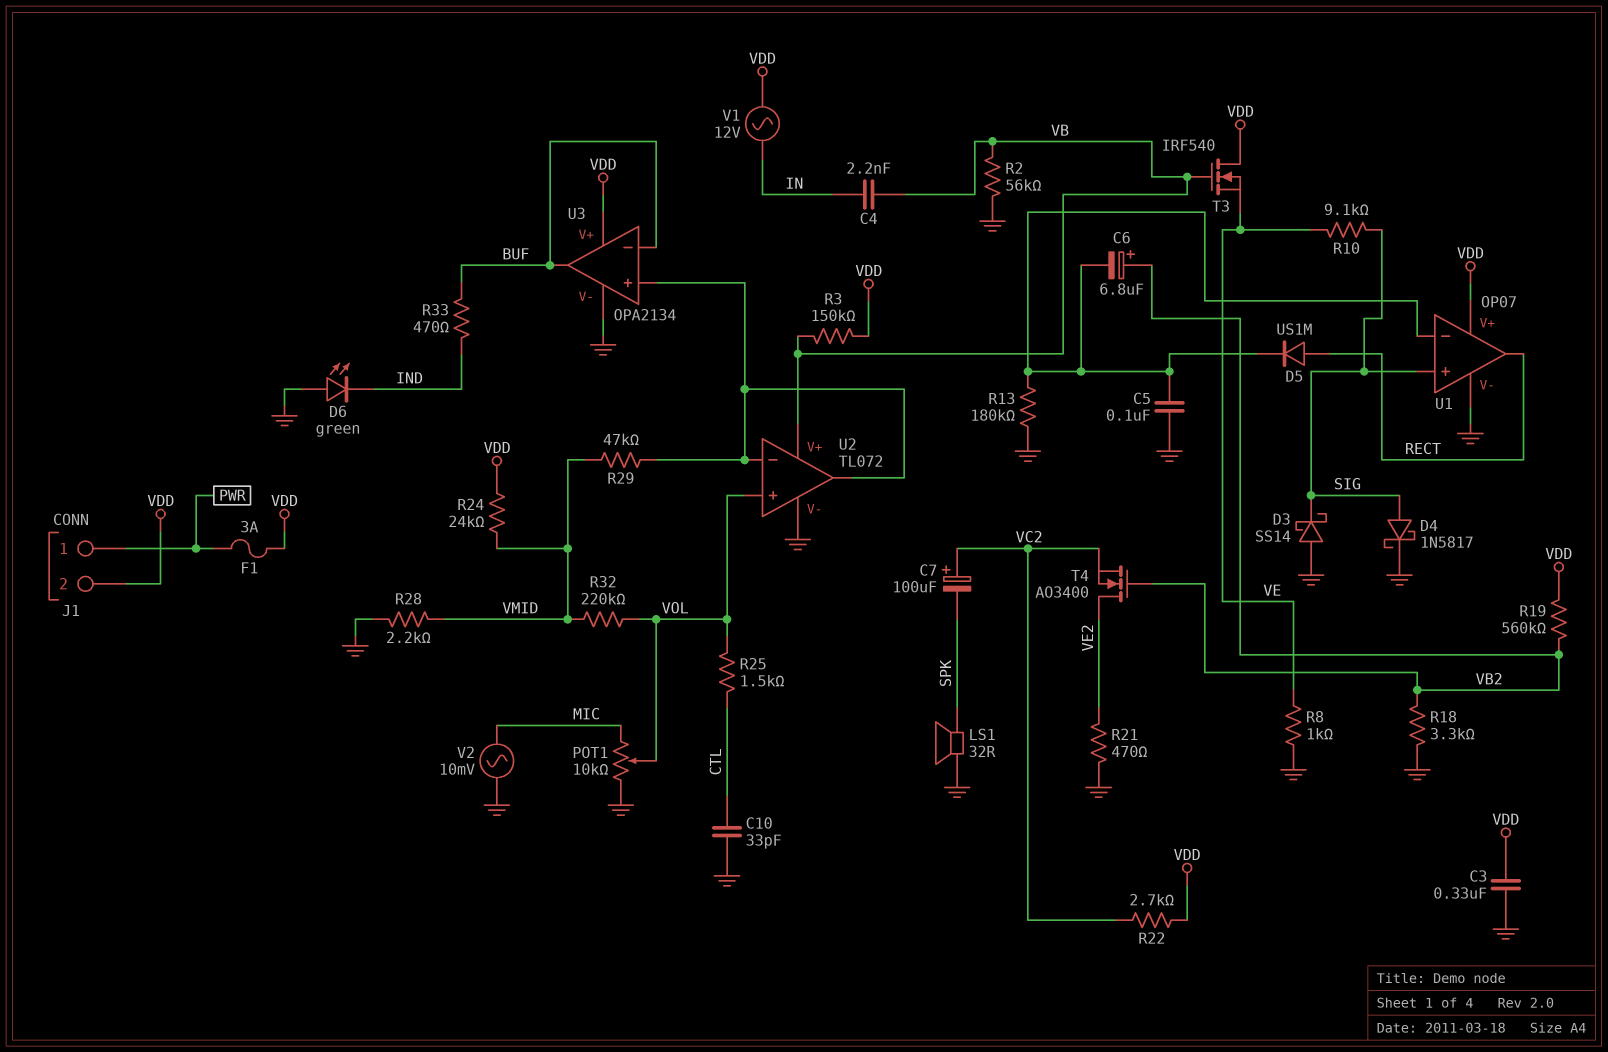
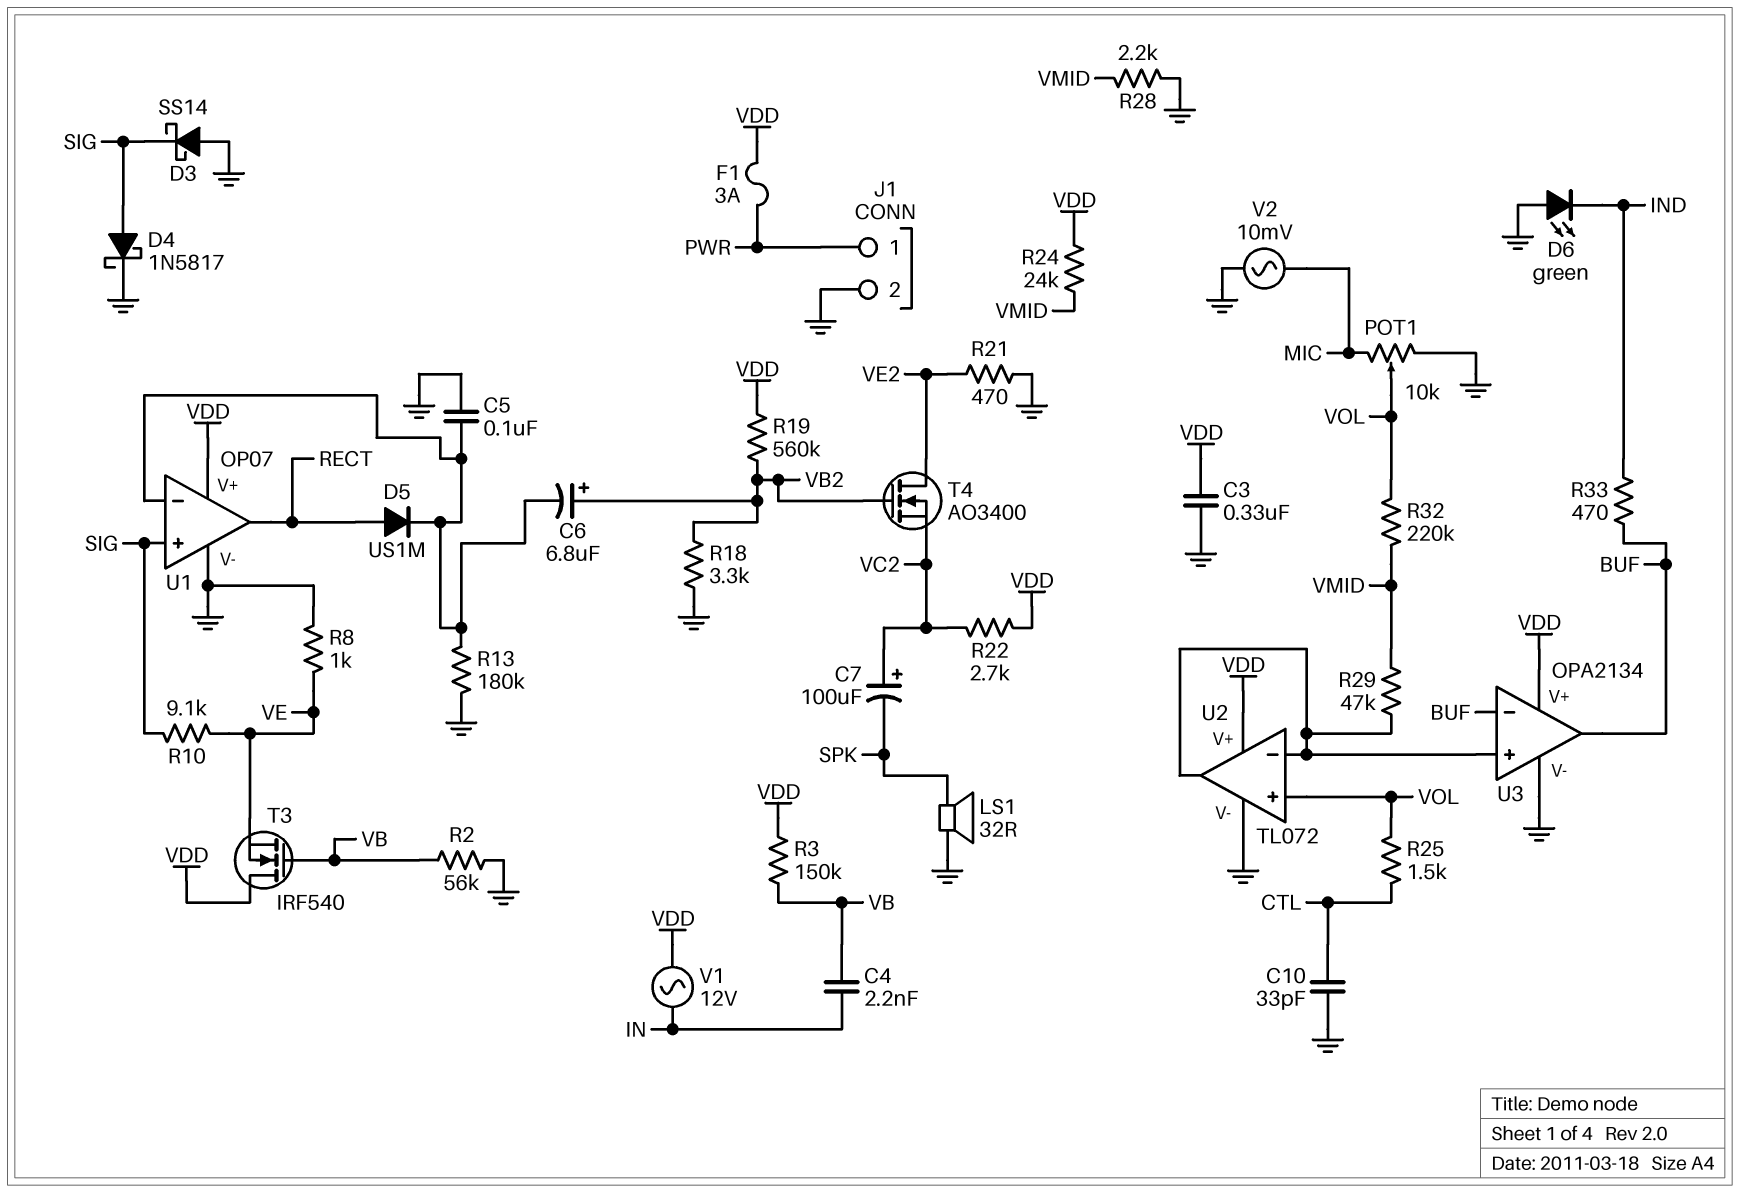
J1 pin 2: VDD -> GND
U2 pin V+: VB -> VDD

